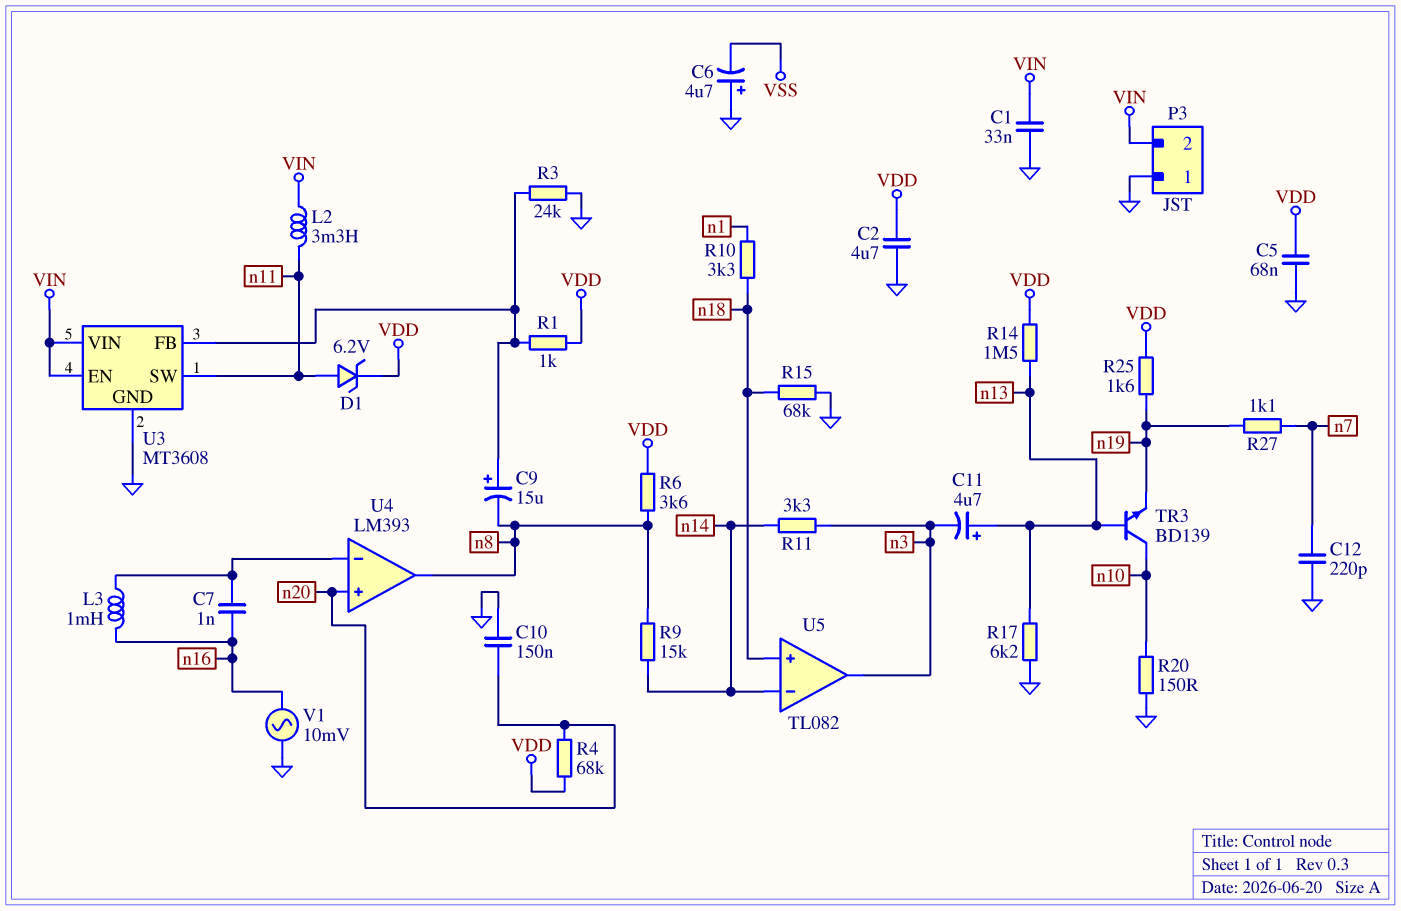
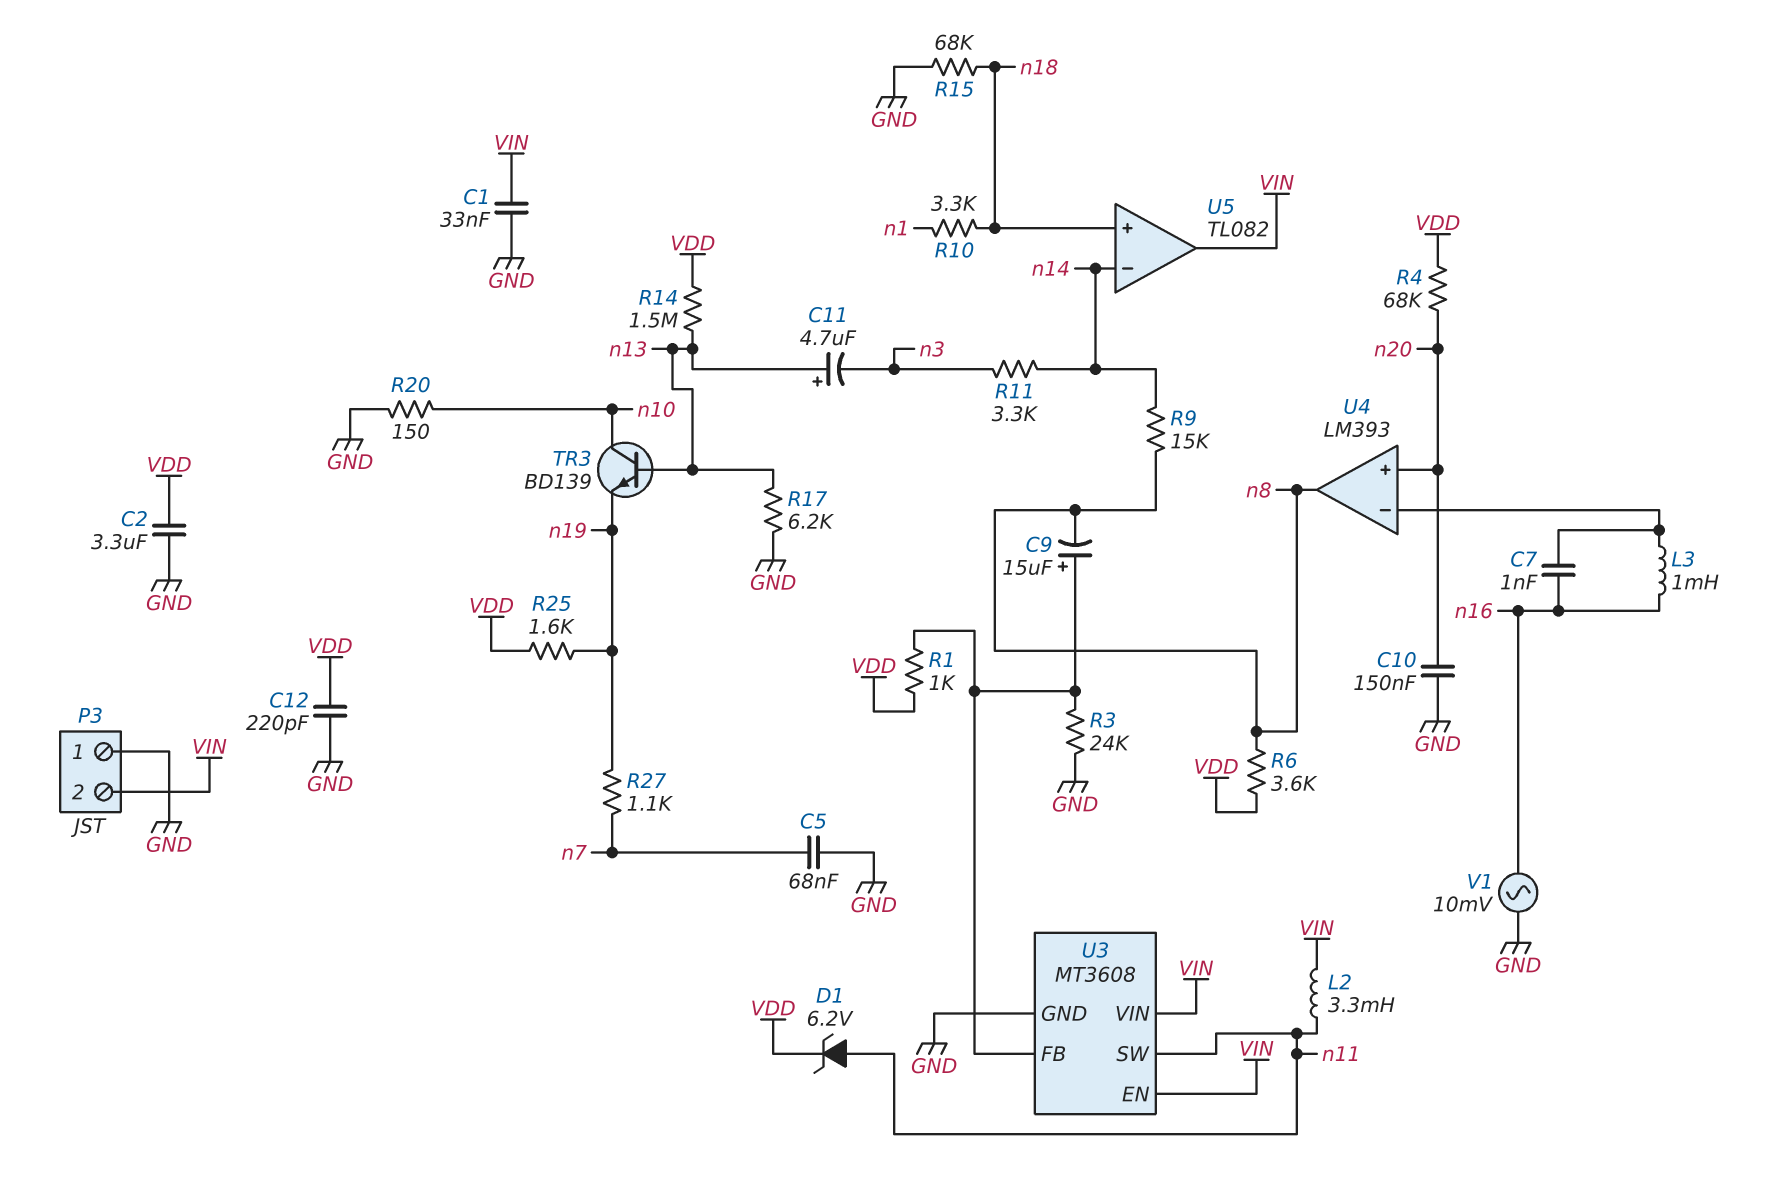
C2: 4.7uF (GND, VDD) -> 3.3uF (GND, VDD)
C5: 68nF (GND, VDD) -> 68nF (GND, n7)
C6: 4.7uF (plus GND, minus VSS) -> none
C12: 220pF (GND, n7) -> 220pF (GND, VDD)
U5 pin out: n3 -> VIN

